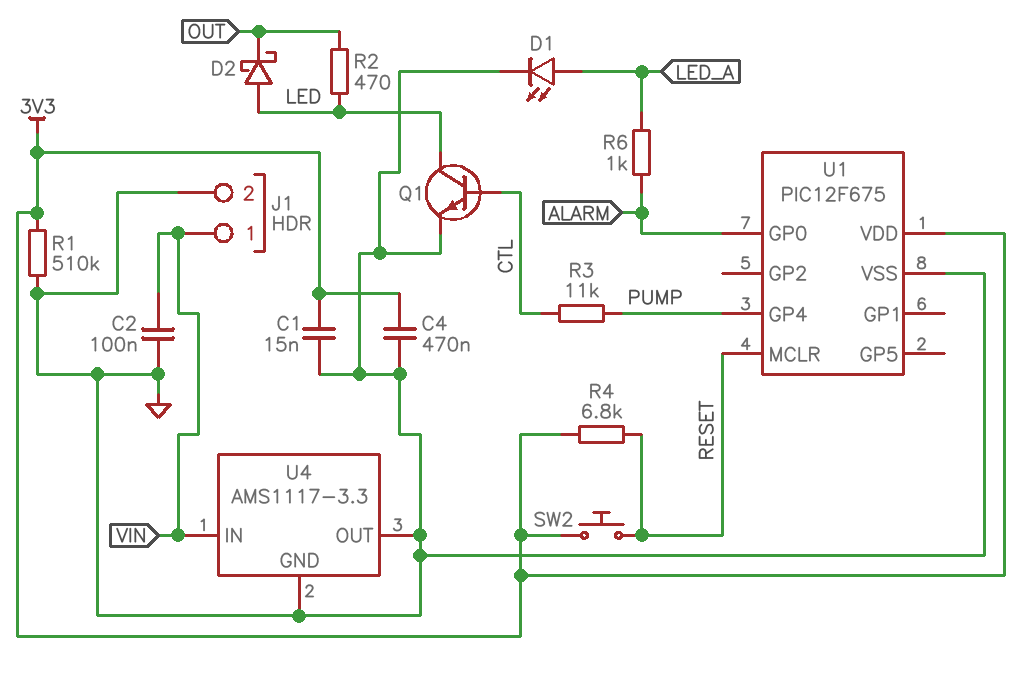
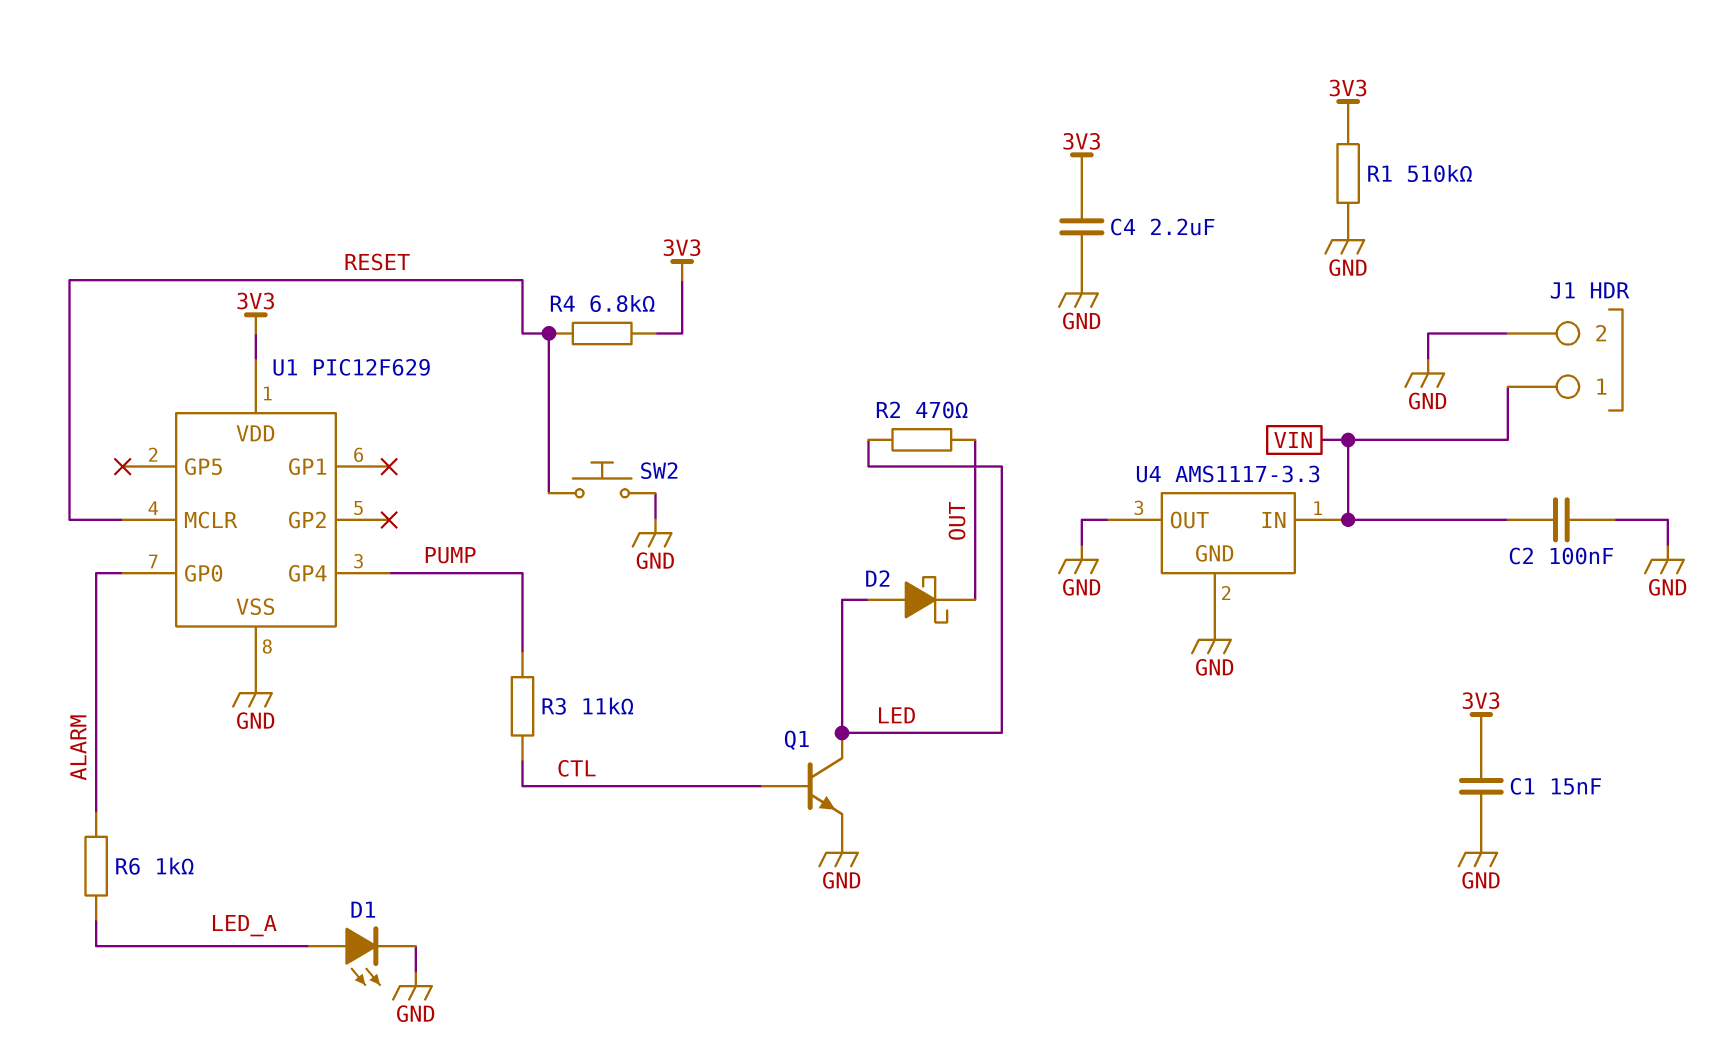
C4: 470nF (3V3, GND) -> 2.2uF (3V3, GND)
SW2: button (3V3, RESET) -> button (GND, RESET)
U1: PIC12F675 -> PIC12F629

